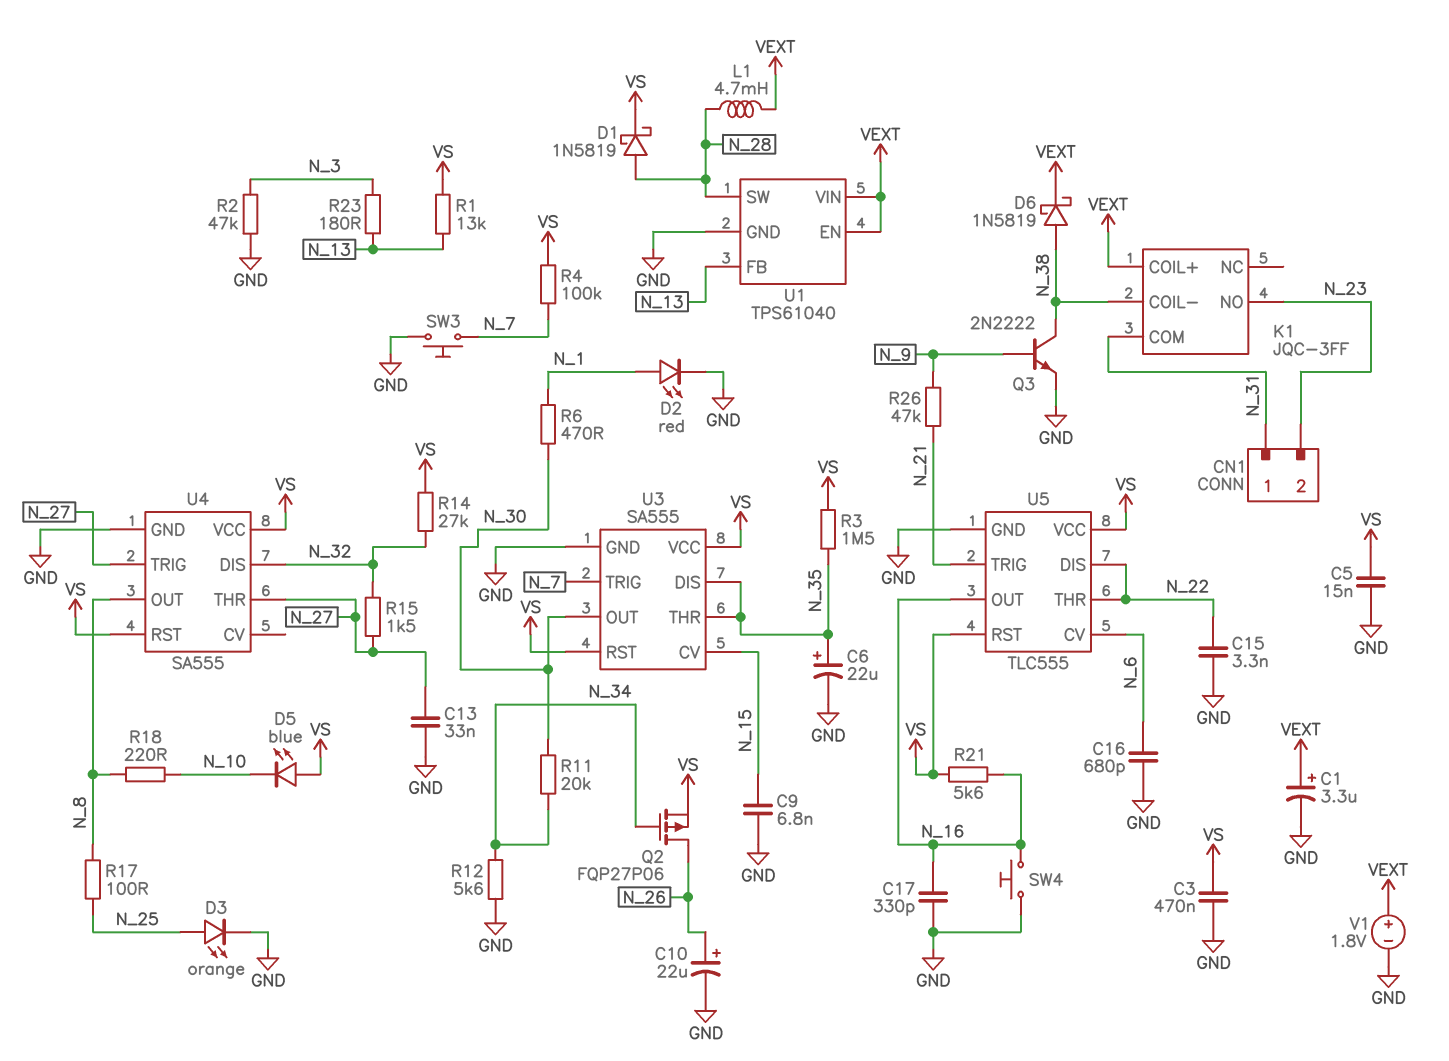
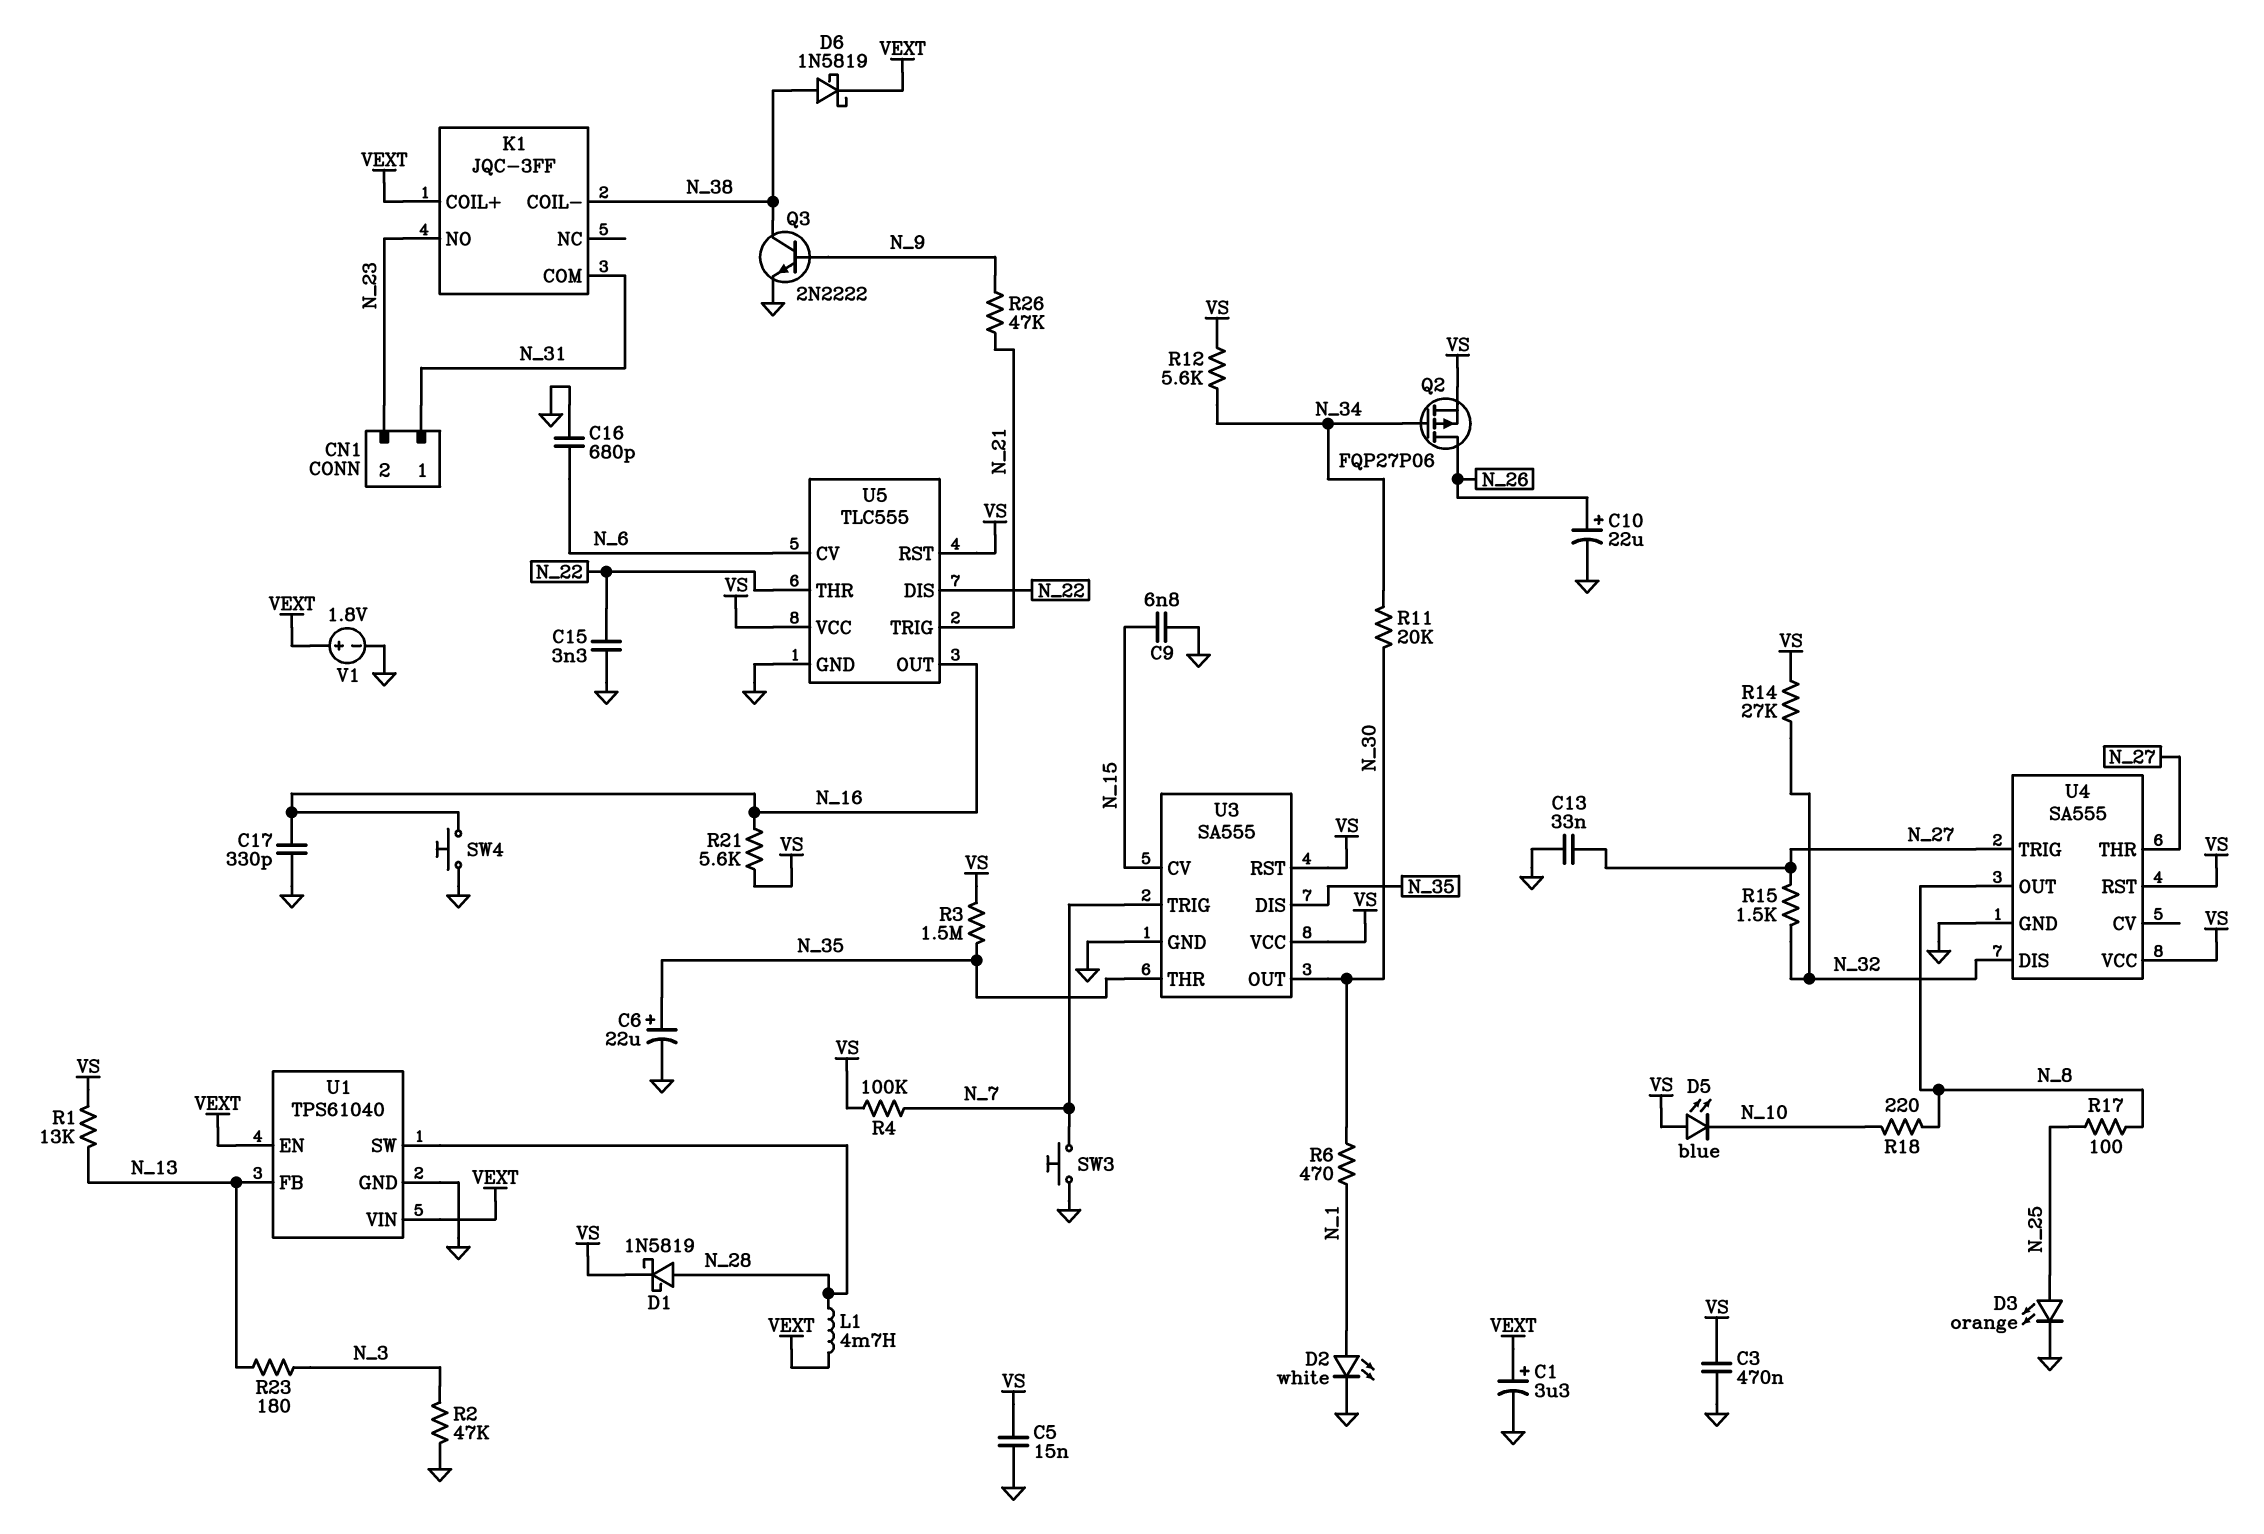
D2: LED red (A N_1, K GND) -> LED white (A N_1, K GND)
R12: 5.6k (GND, N_34) -> 5.6k (N_34, VS)

